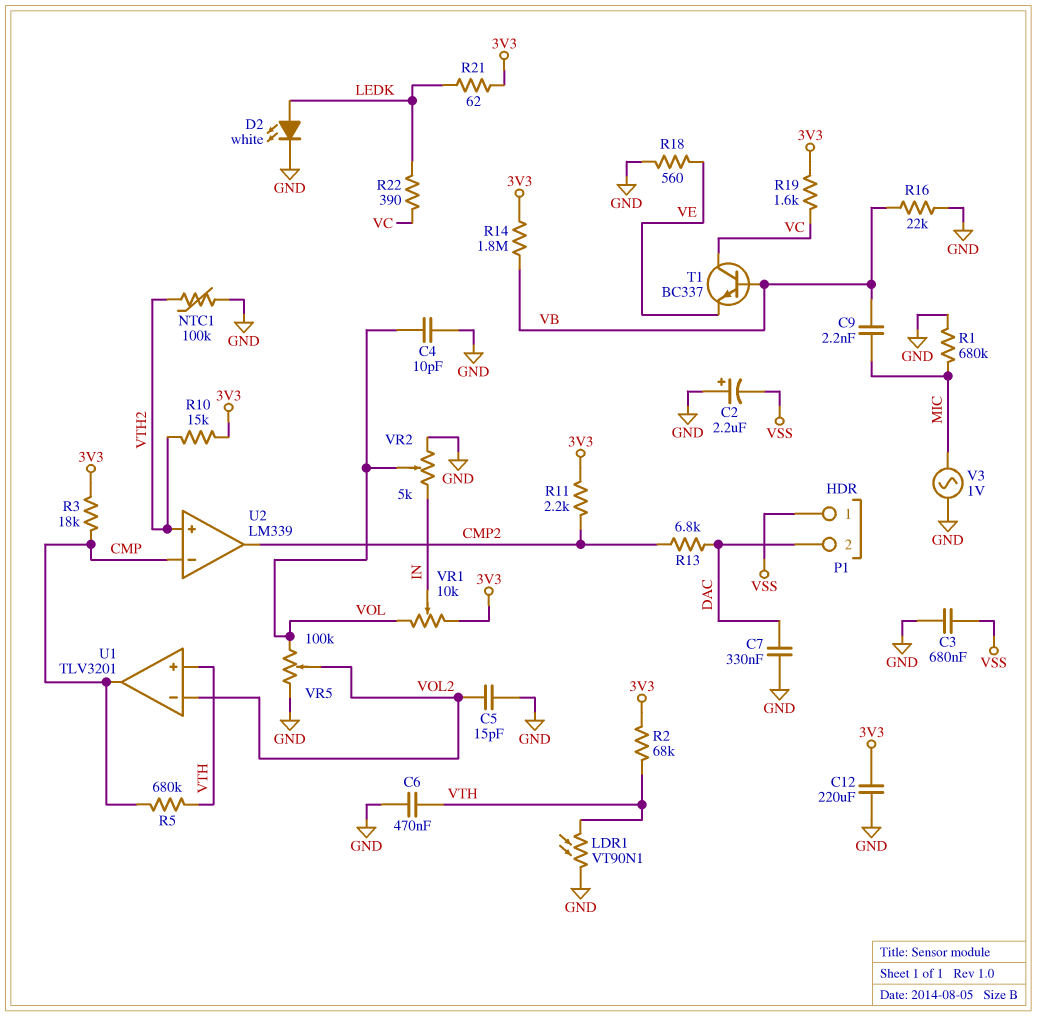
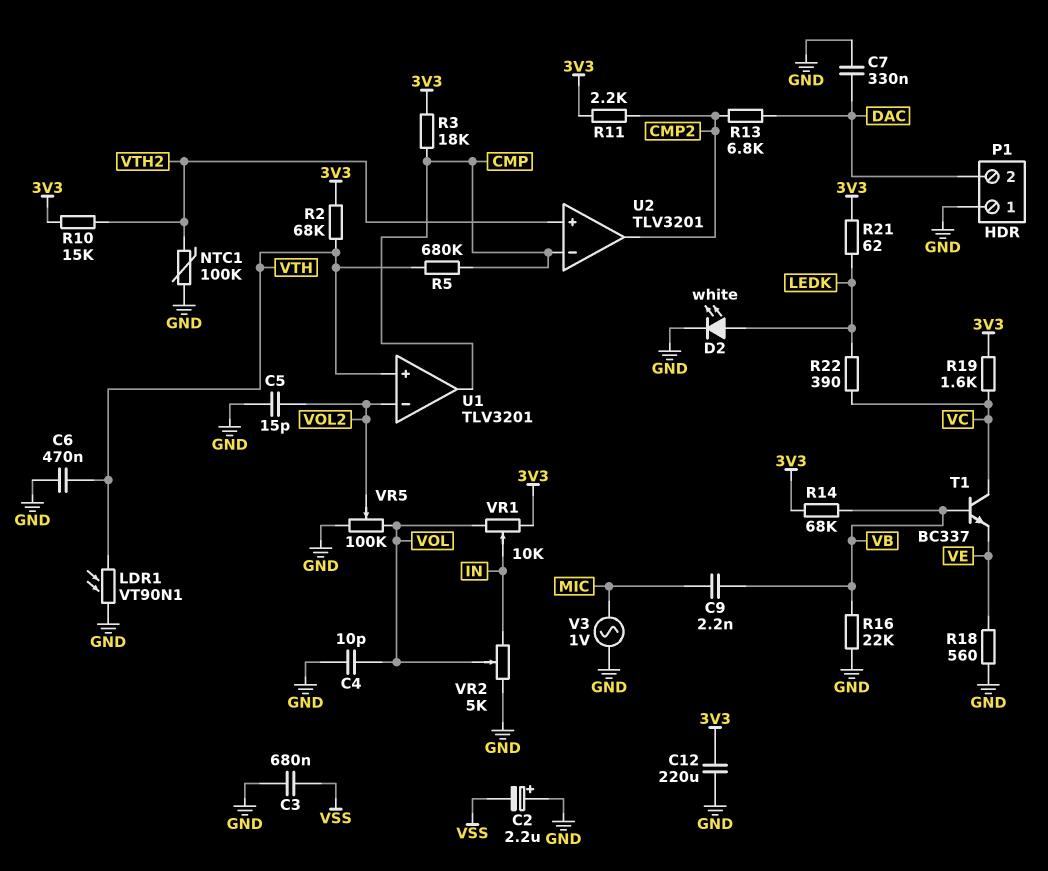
P1 pin 1: VSS -> GND
R1: 680k (GND, MIC) -> none
R14: 1.8M (3V3, VB) -> 68k (3V3, VB)
U2: LM339 -> TLV3201

